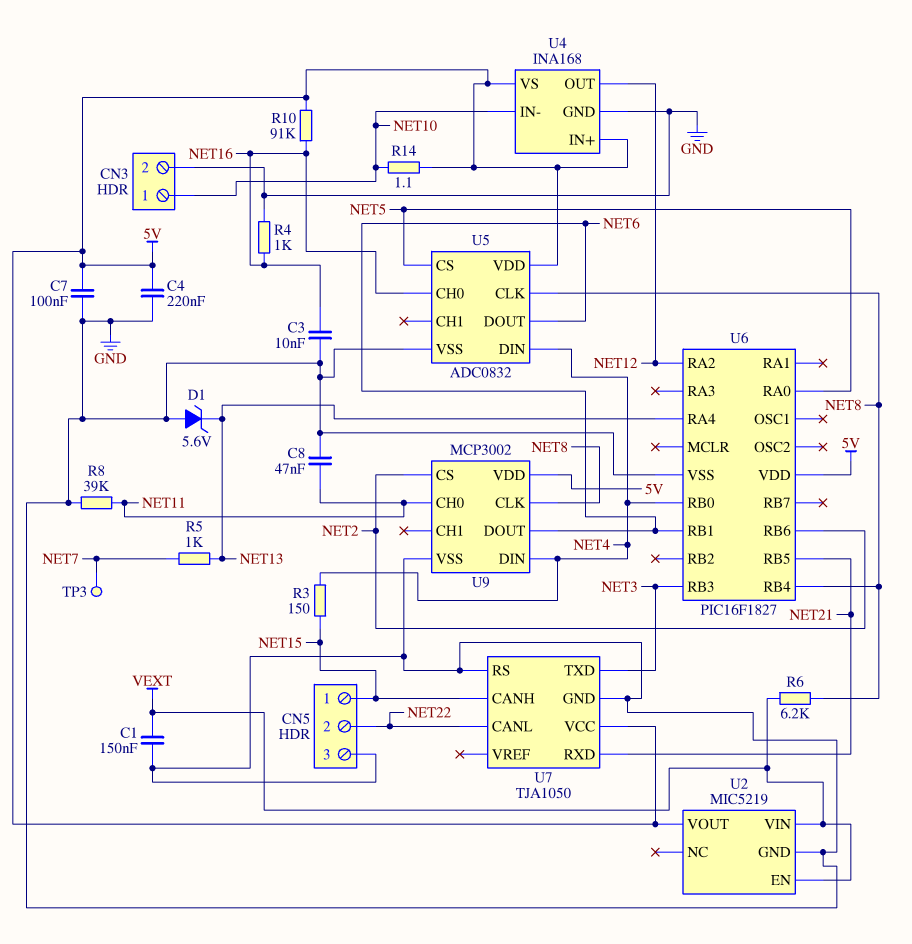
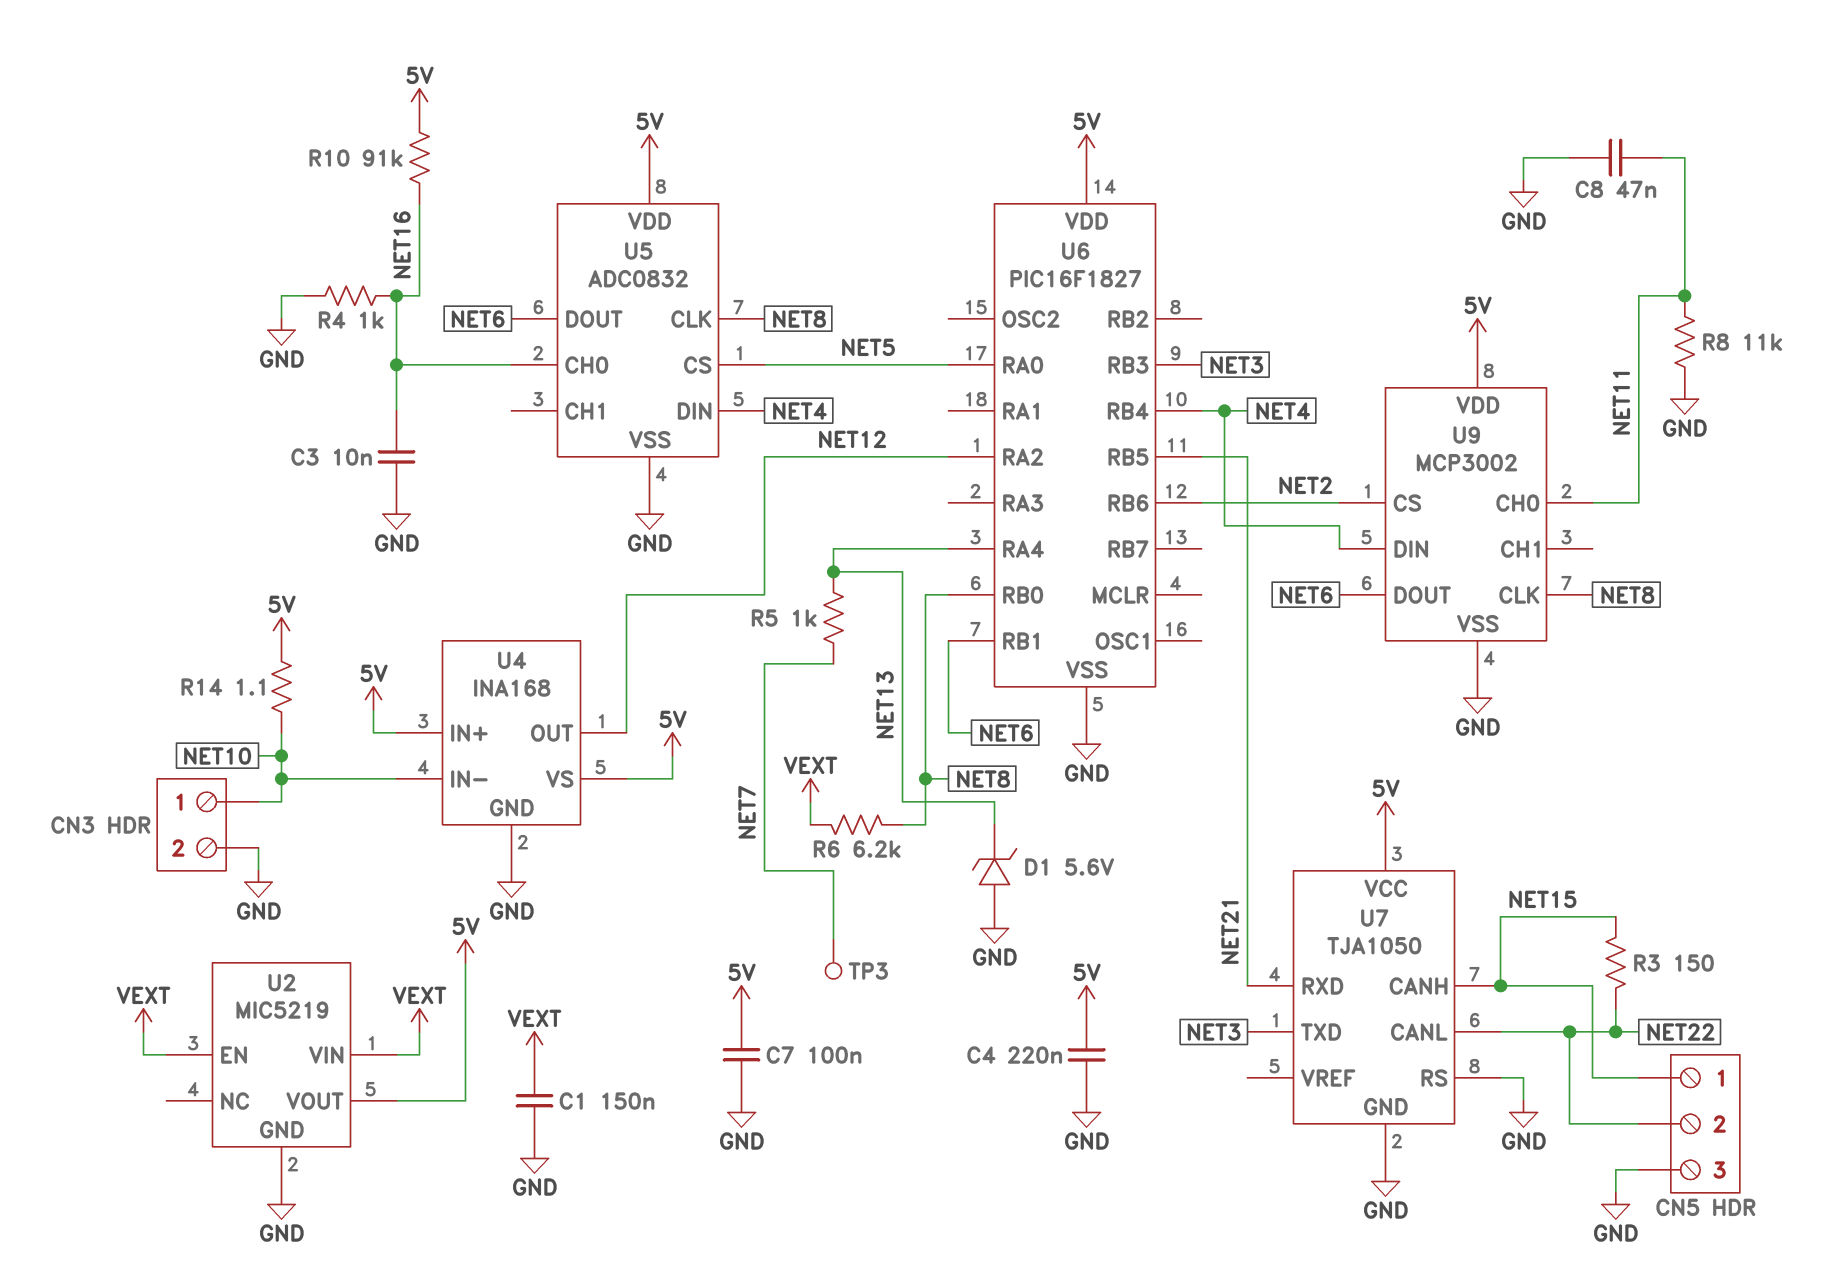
R3: 150 (NET4, NET15) -> 150 (NET15, NET22)
R8: 39k (GND, NET11) -> 11k (GND, NET11)
U6 pin RB0: NET4 -> NET8
U6 pin RB4: NET8 -> NET4

